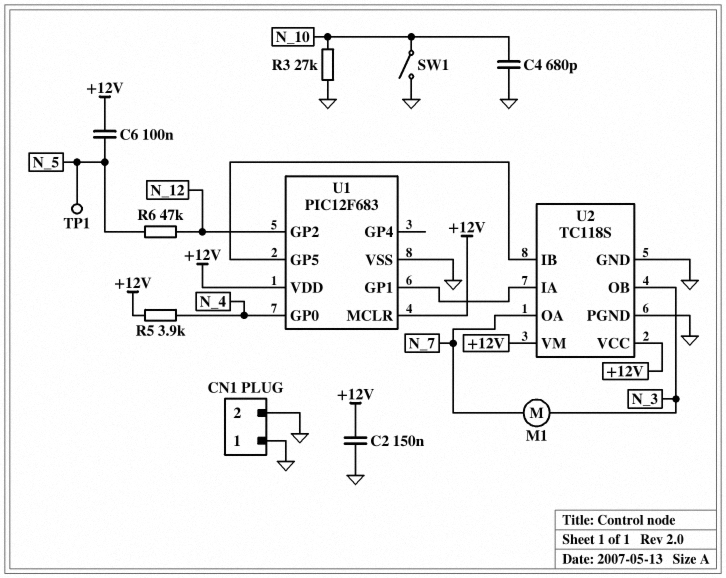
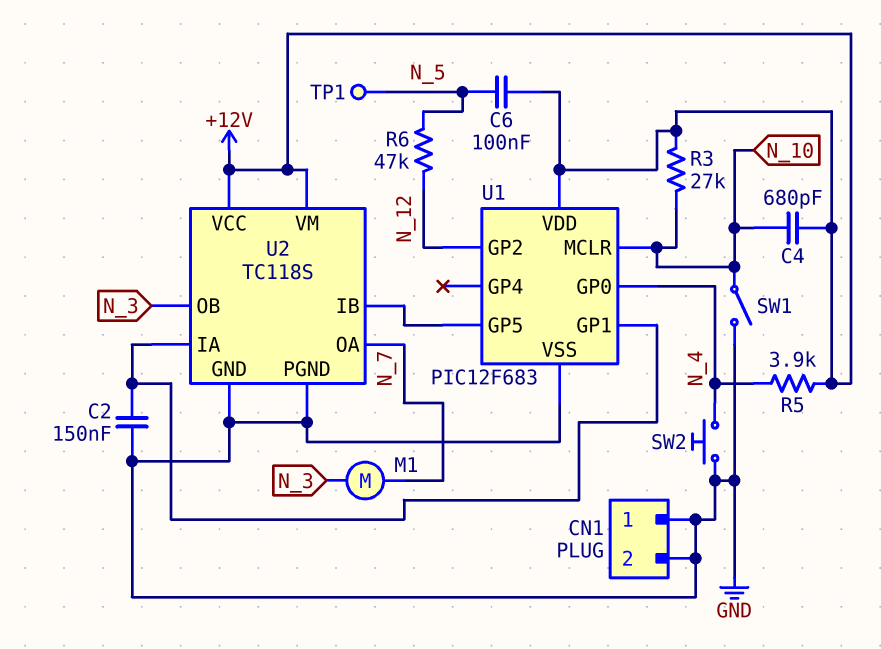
C2: 150nF (+12V, GND) -> 150nF (GND, U1/GP1)
C4: 680pF (GND, N_10) -> 680pF (+12V, N_10)
R3: 27k (GND, N_10) -> 27k (+12V, N_10)
SW2: none -> button (GND, N_4)
U1 pin MCLR: +12V -> N_10

